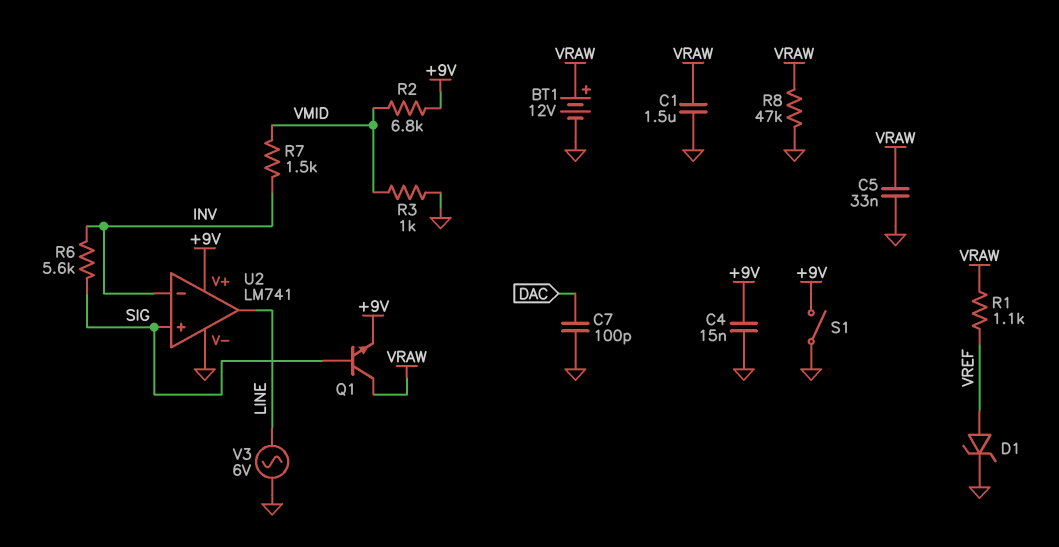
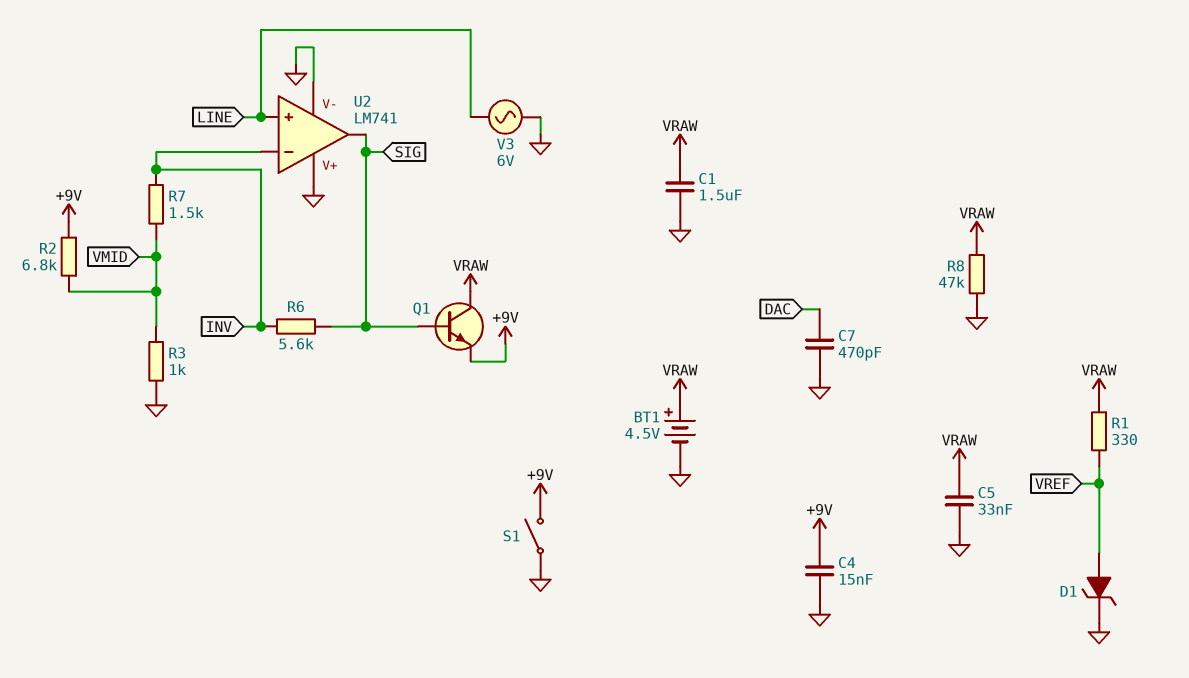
BT1: 12V (plus VRAW, minus GND) -> 4.5V (plus VRAW, minus GND)
C7: 100pF (DAC, GND) -> 470pF (DAC, GND)
R1: 1.1k (VRAW, VREF) -> 330 (VRAW, VREF)
U2 pin V+: +9V -> GND
U2 pin in+: SIG -> LINE
U2 pin out: LINE -> SIG

